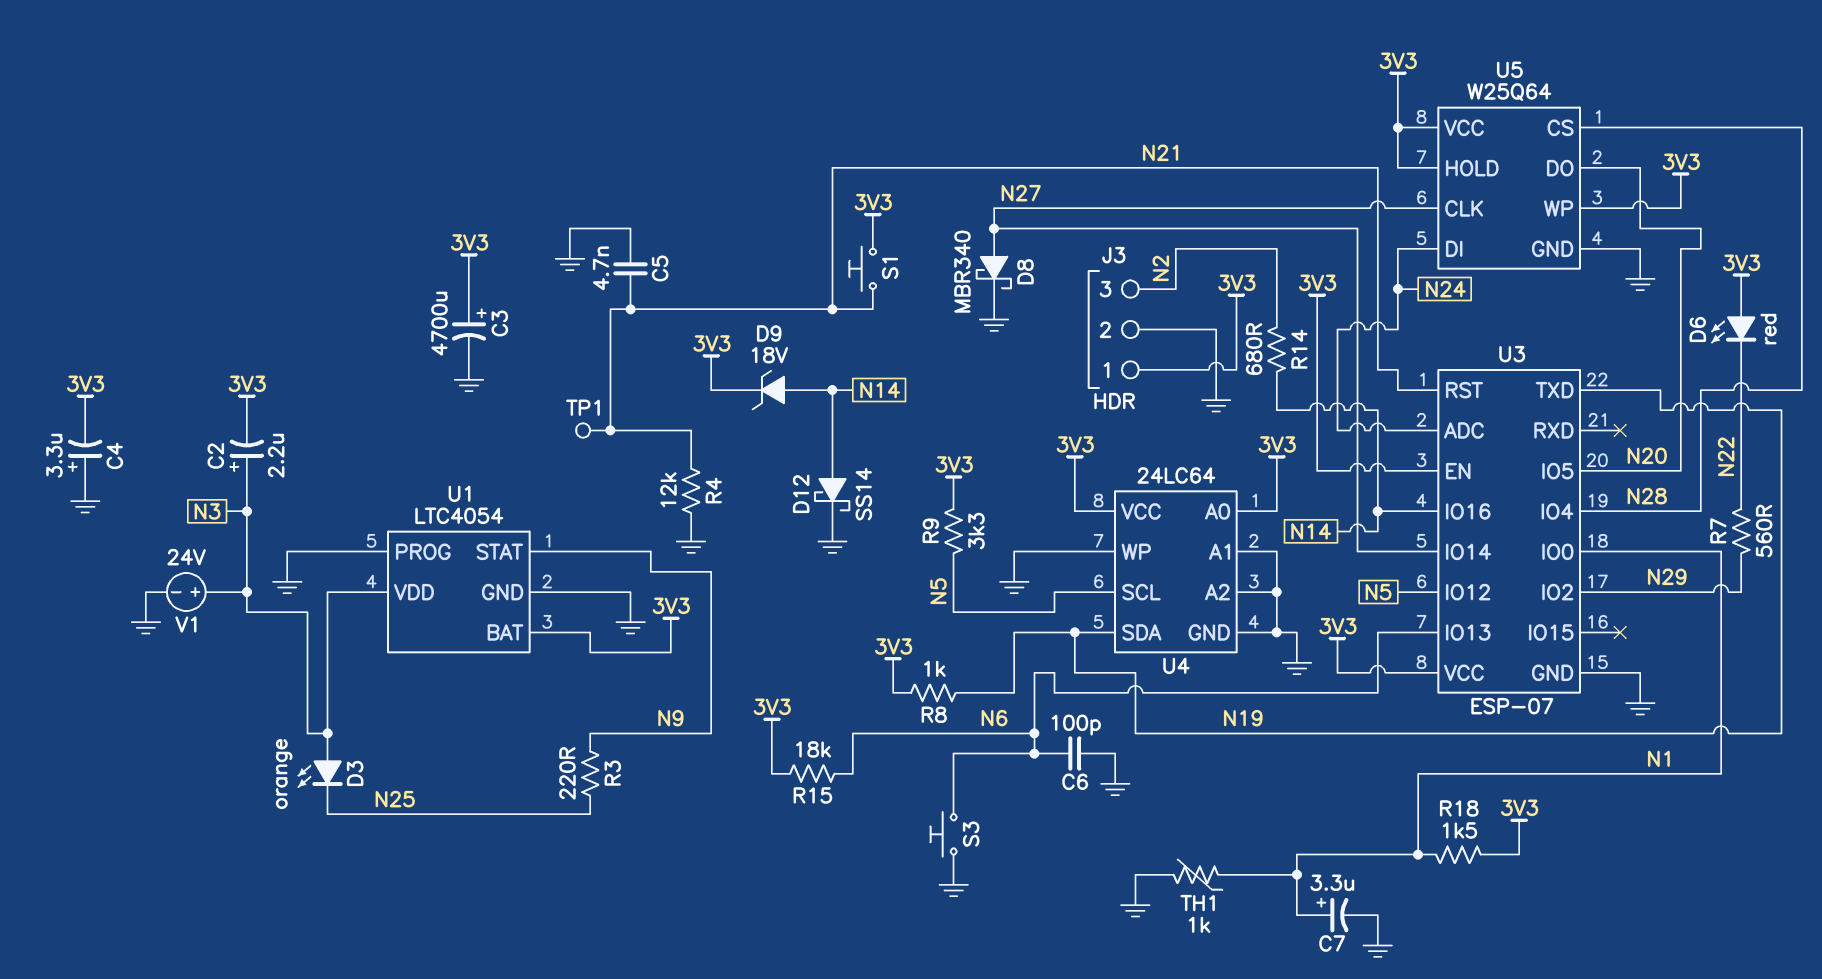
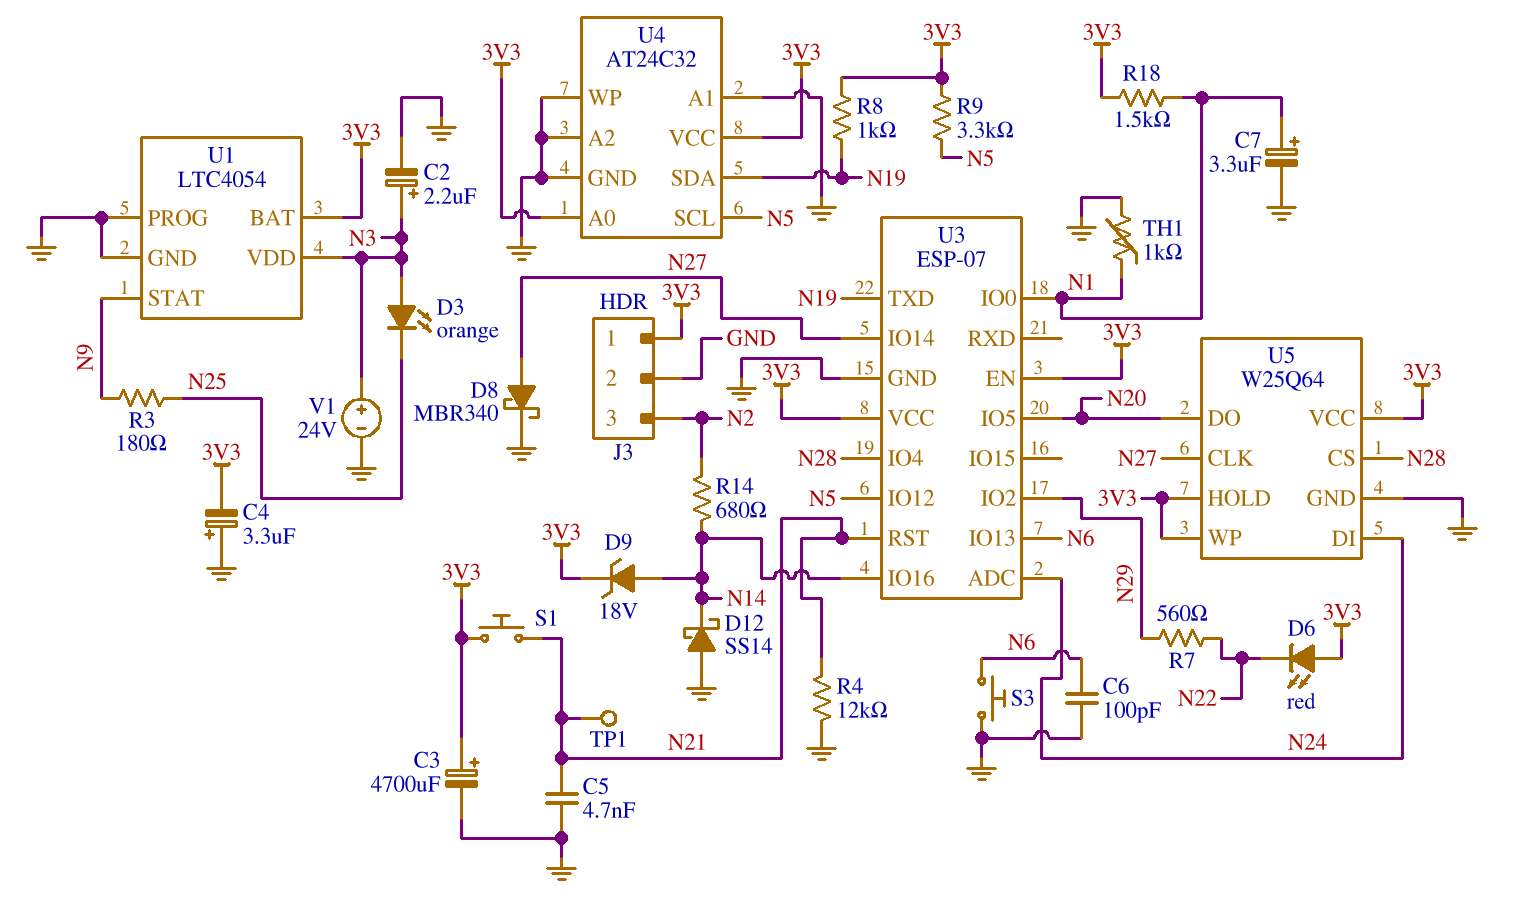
C2: 2.2uF (plus N3, minus 3V3) -> 2.2uF (plus N3, minus GND)
D12: schottky SS14 (A N14, K GND) -> schottky SS14 (A GND, K N14)
R3: 220 (N9, N25) -> 180 (N9, N25)
R15: 18k (3V3, N6) -> none
U4: 24LC64 -> AT24C32

